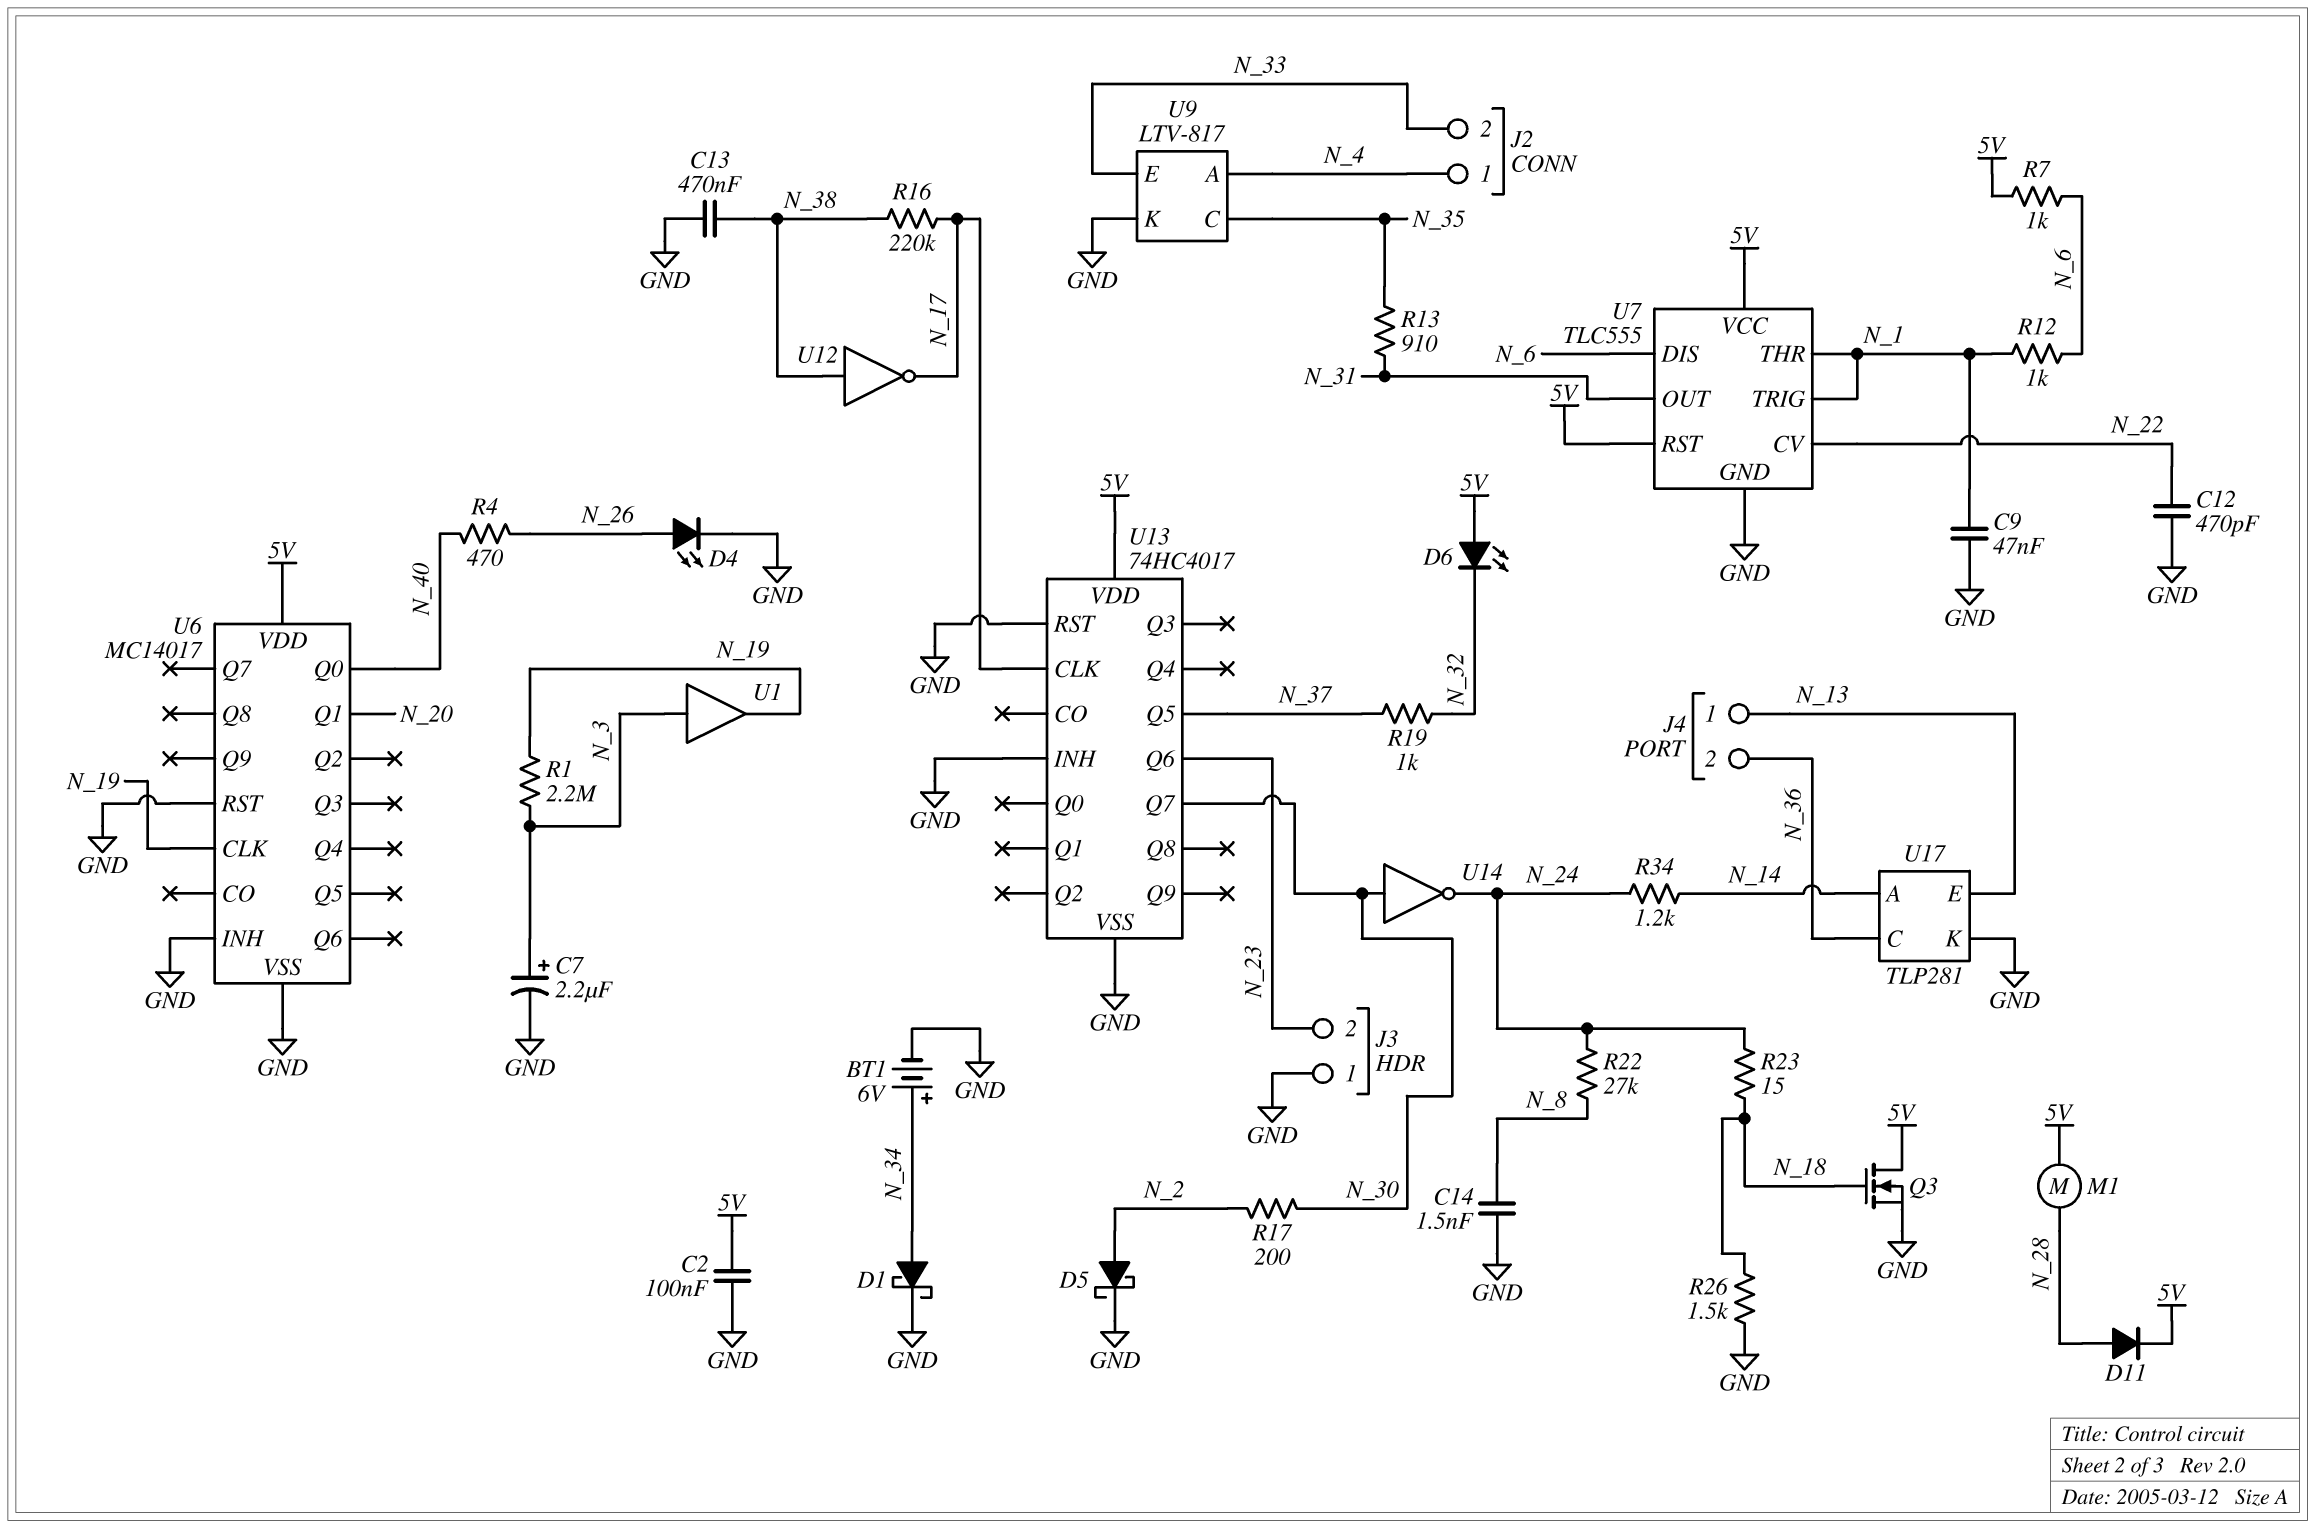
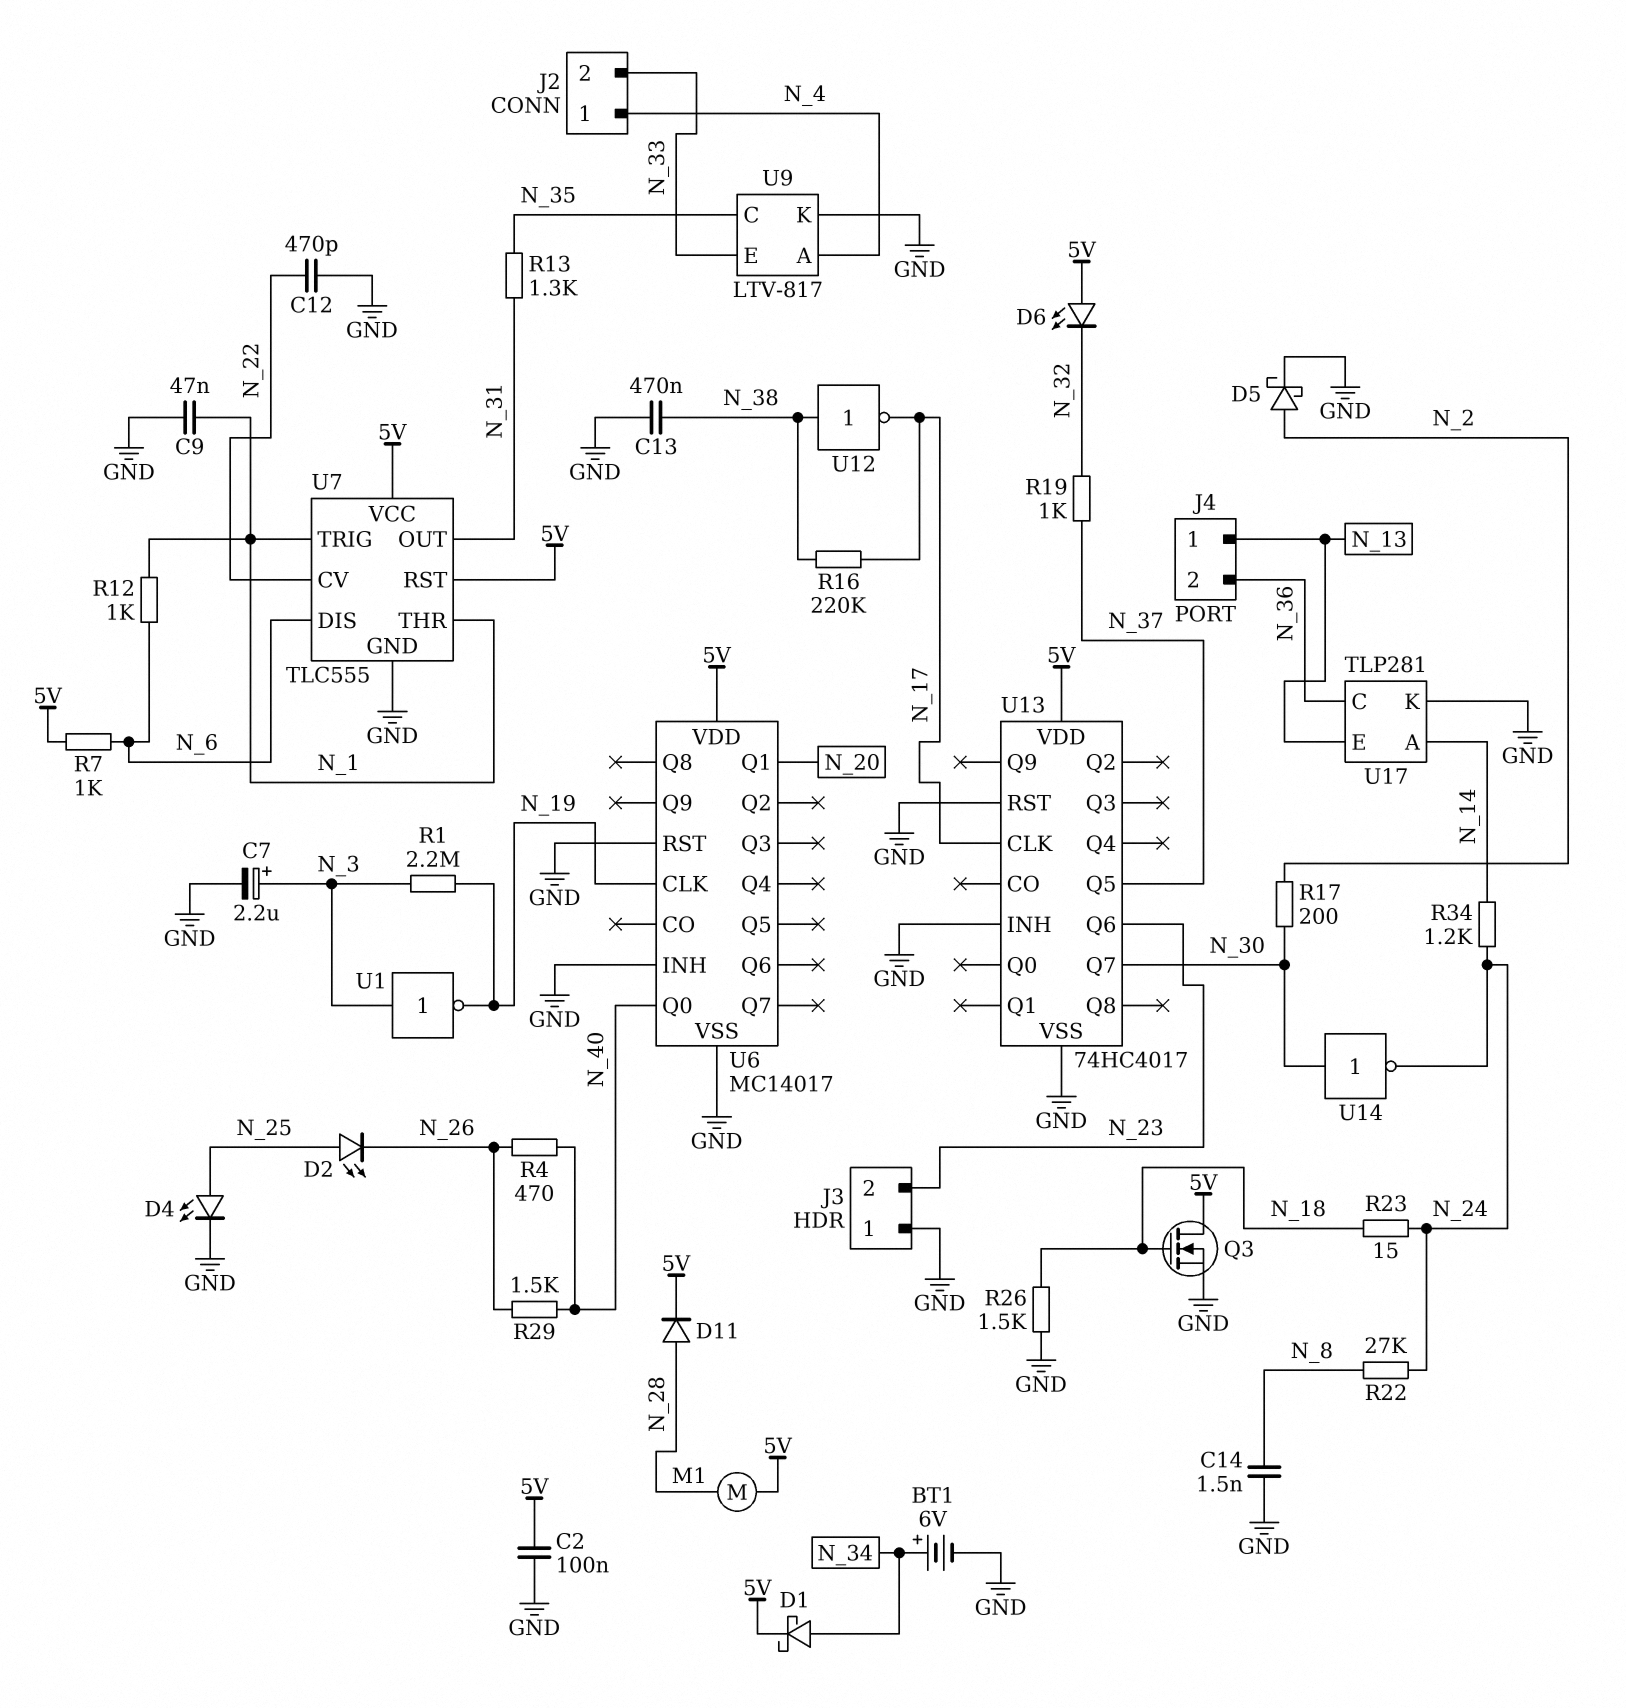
D1: schottky (A N_34, K GND) -> schottky (A N_34, K 5V)
D2: none -> LED (A N_25, K N_26)
D4: LED (A N_26, K GND) -> LED (A N_25, K GND)
R13: 910 (N_31, N_35) -> 1.3k (N_31, N_35)
R29: none -> 1.5k (N_26, N_40)
U1: buffer (in N_3, out N_19) -> NOT (in N_3, out N_19)

